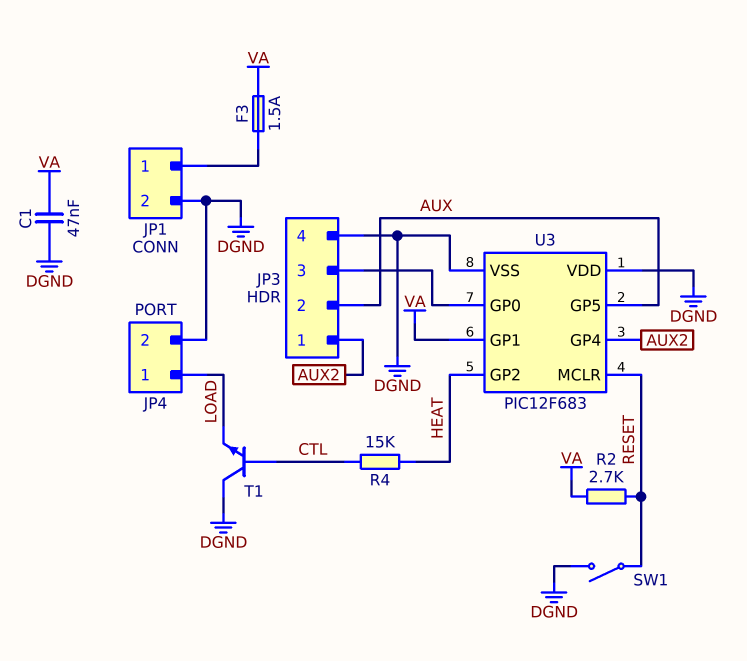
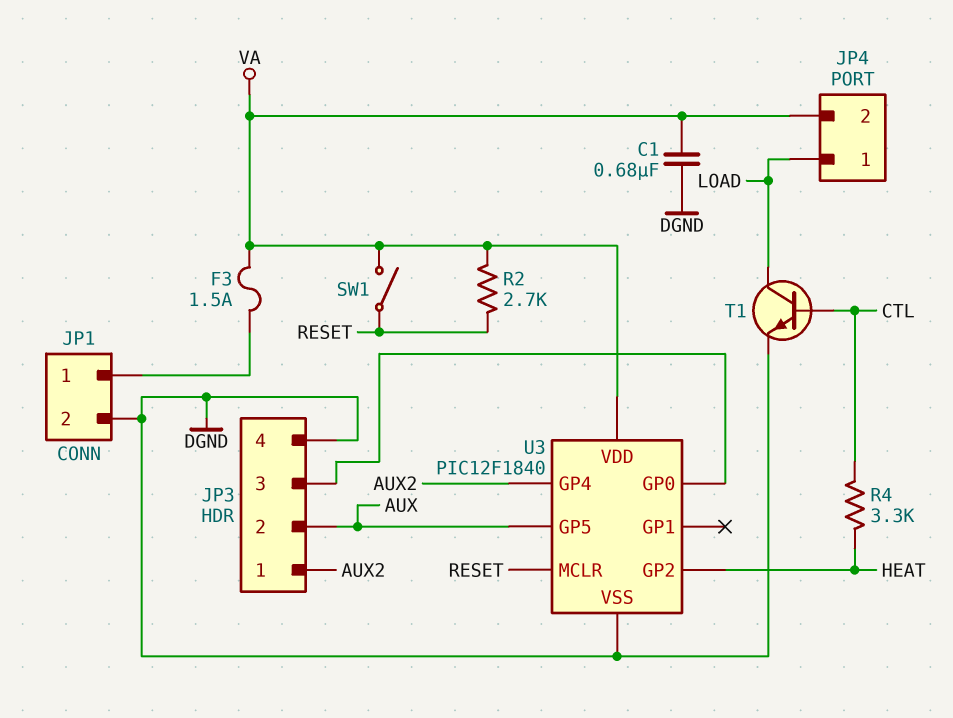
C1: 47nF (DGND, VA) -> 680nF (DGND, VA)
JP4 pin 2: DGND -> VA
R4: 15k (CTL, HEAT) -> 3.3k (CTL, HEAT)
SW1: switch (DGND, RESET) -> switch (RESET, VA)
T1: NPN (B CTL, C DGND, E LOAD) -> NPN (B CTL, C LOAD, E DGND)
U3: PIC12F683 -> PIC12F1840
U3 pin GP1: VA -> none
U3 pin VDD: DGND -> VA

